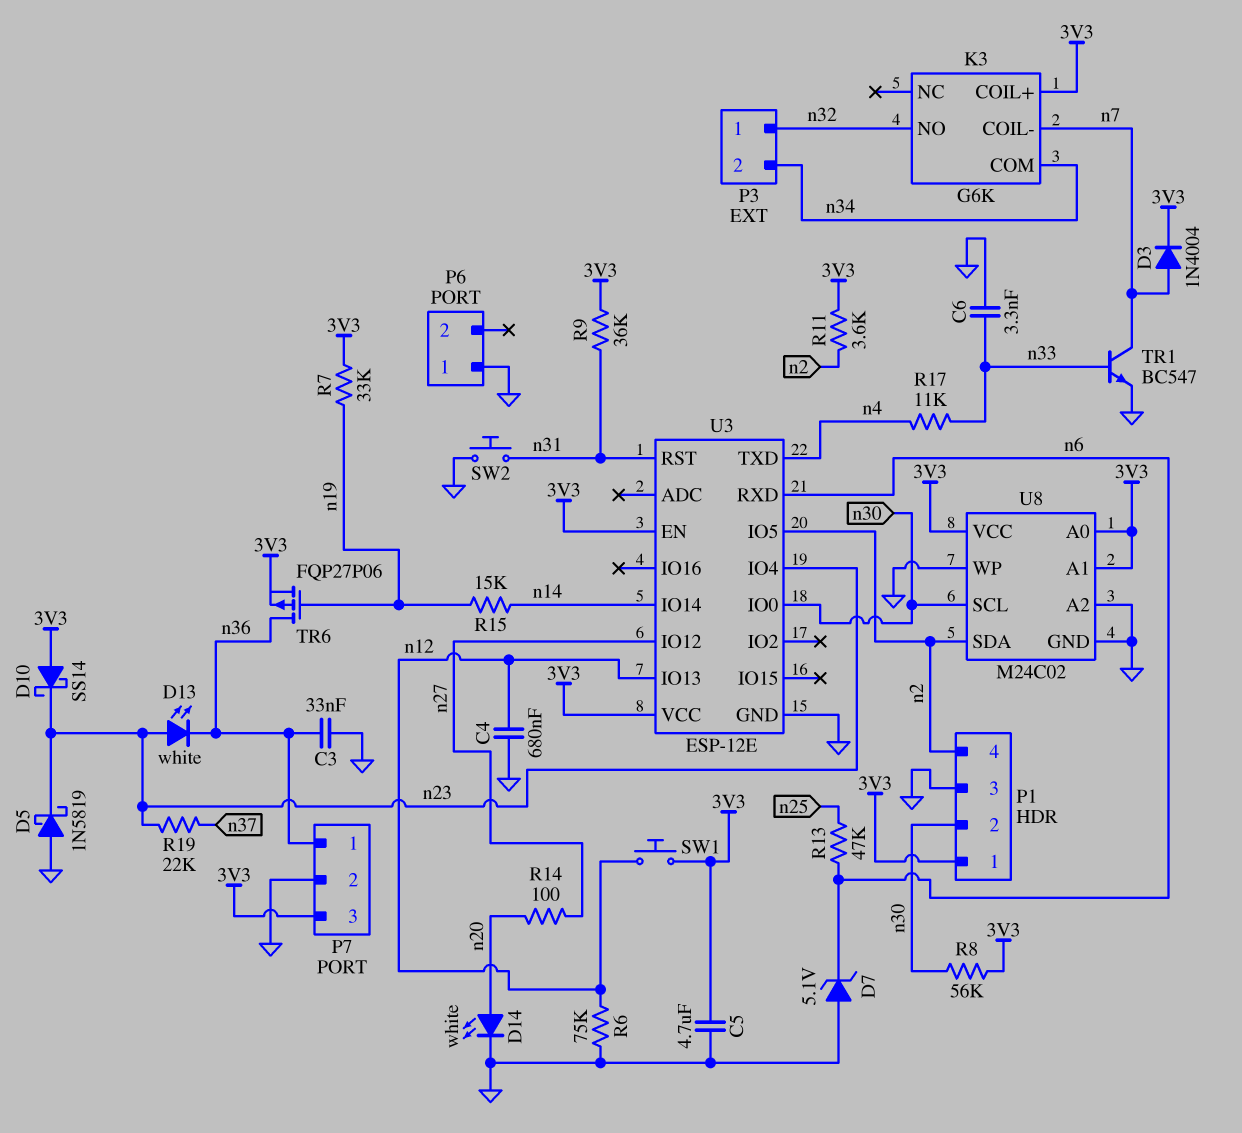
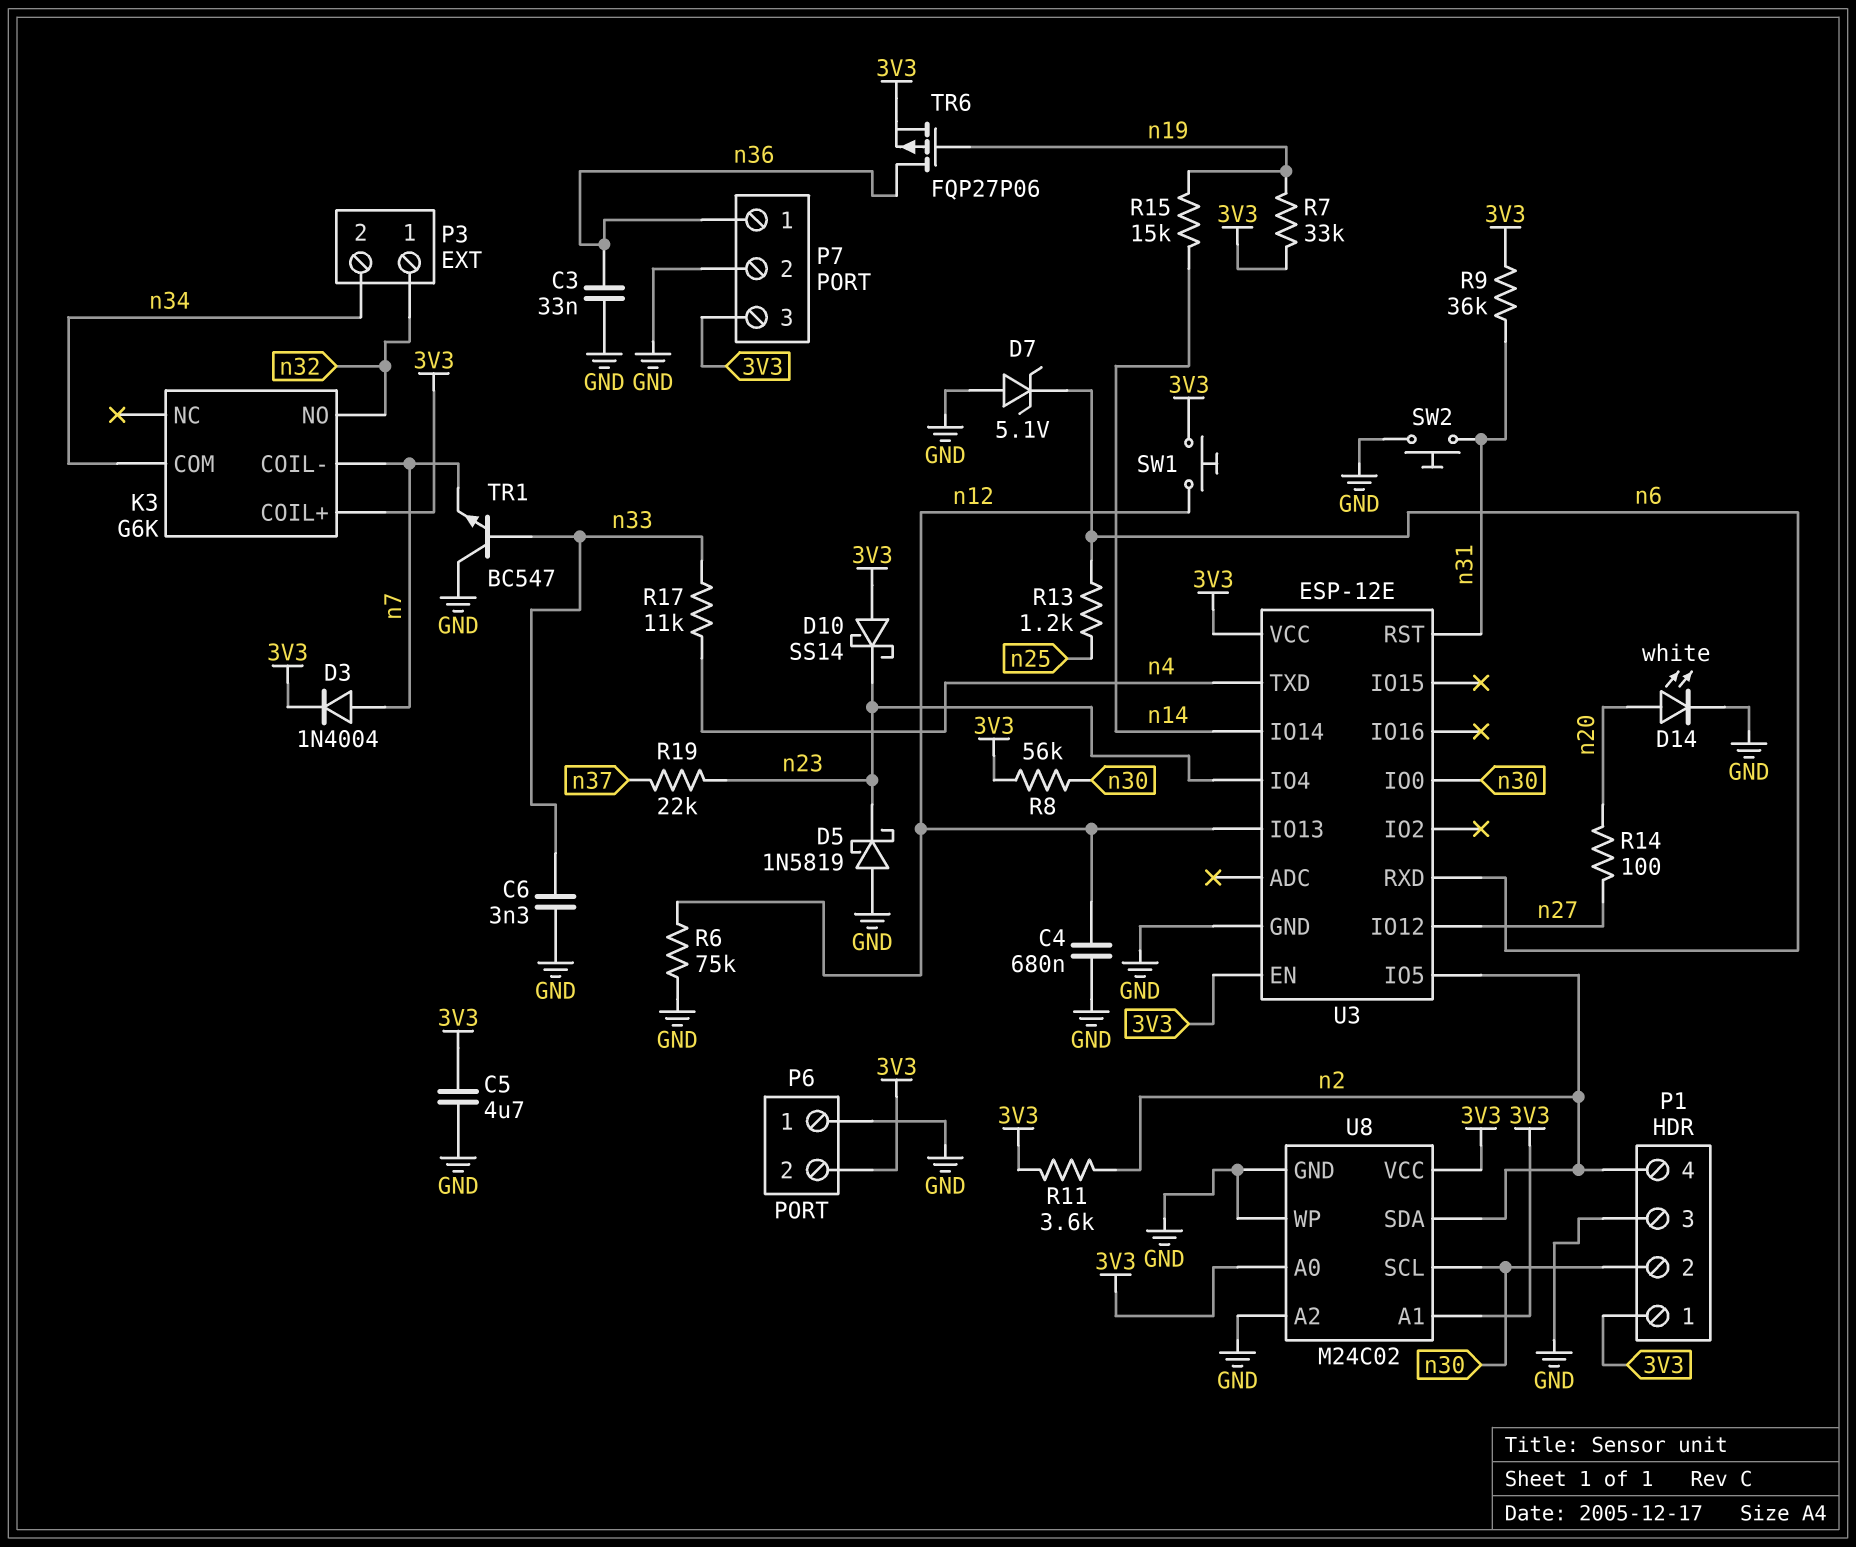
D13: LED white (A n23, K n36) -> none
P6 pin 2: none -> 3V3
R13: 47k (n6, n25) -> 1.2k (n6, n25)
TR1: NPN BC547 (B n33, C n7, E GND) -> NPN BC547 (B n33, C GND, E n7)

